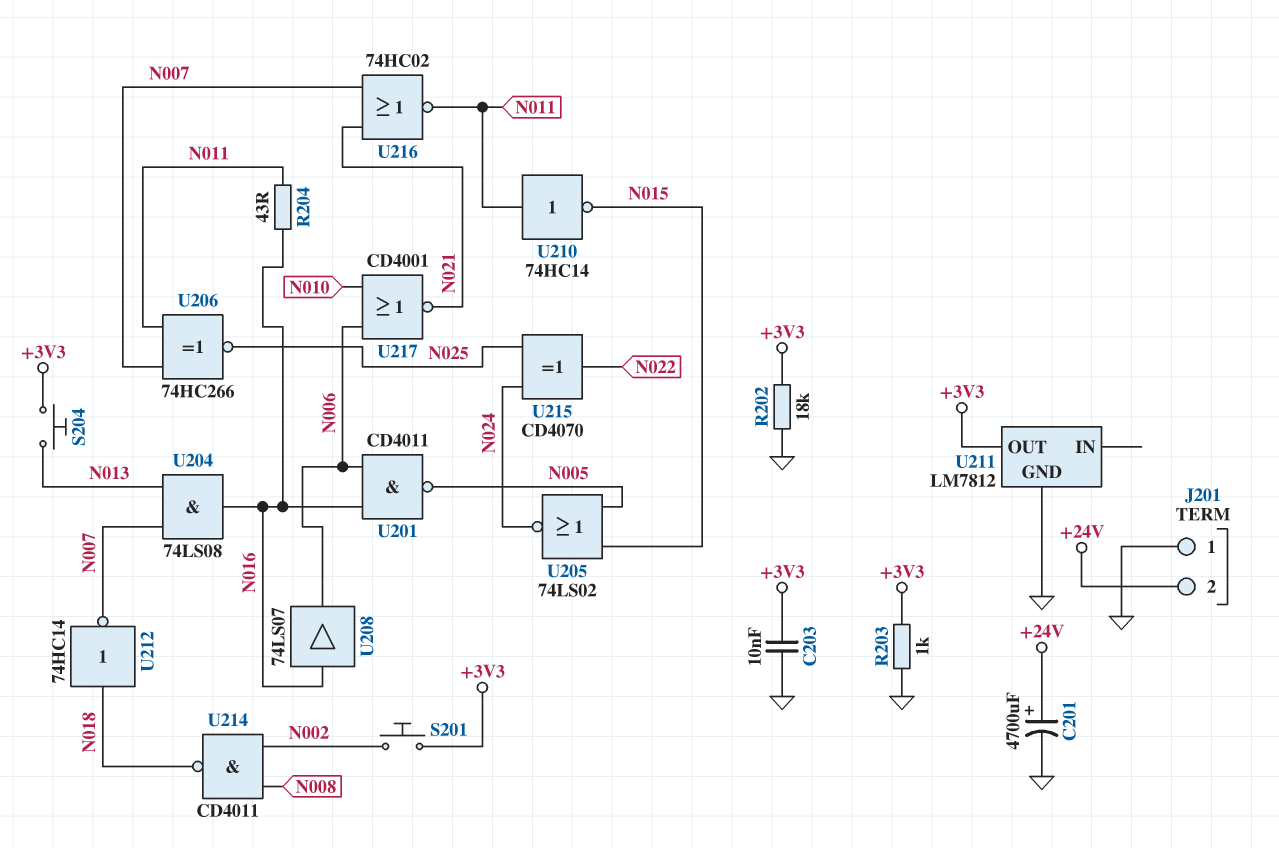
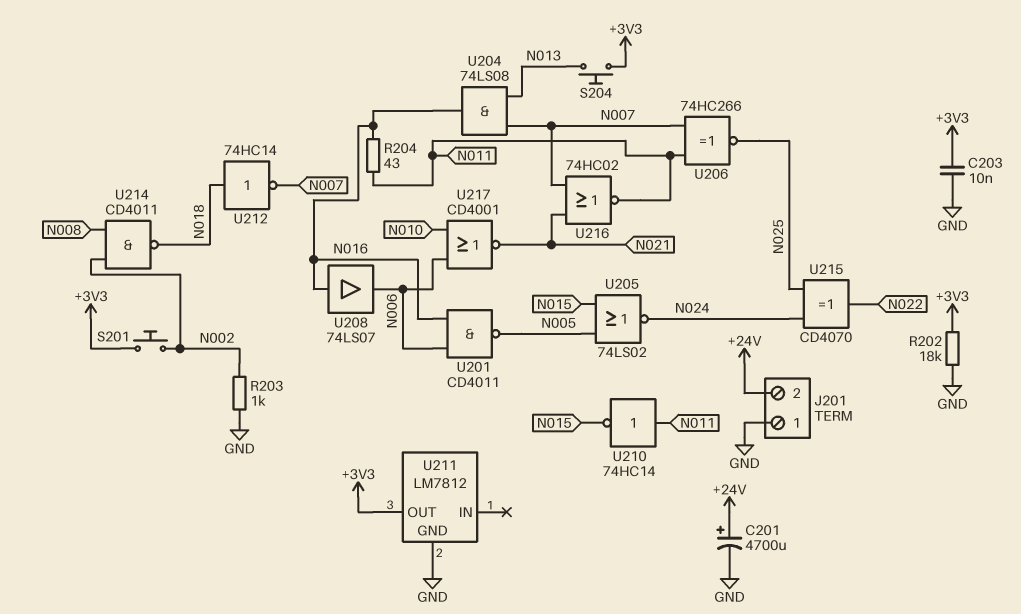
R203: 1k (+3V3, GND) -> 1k (GND, N002)

